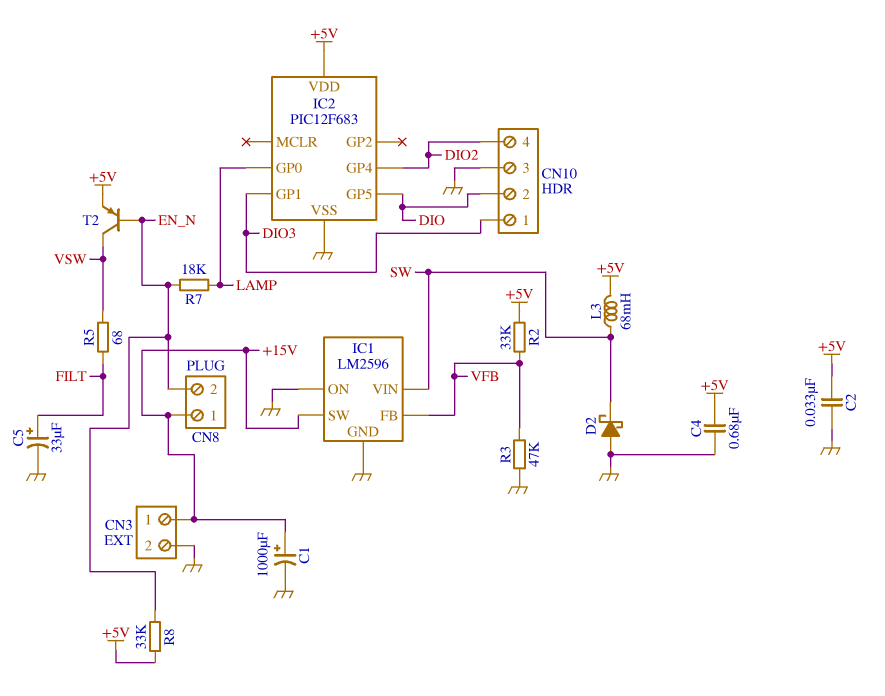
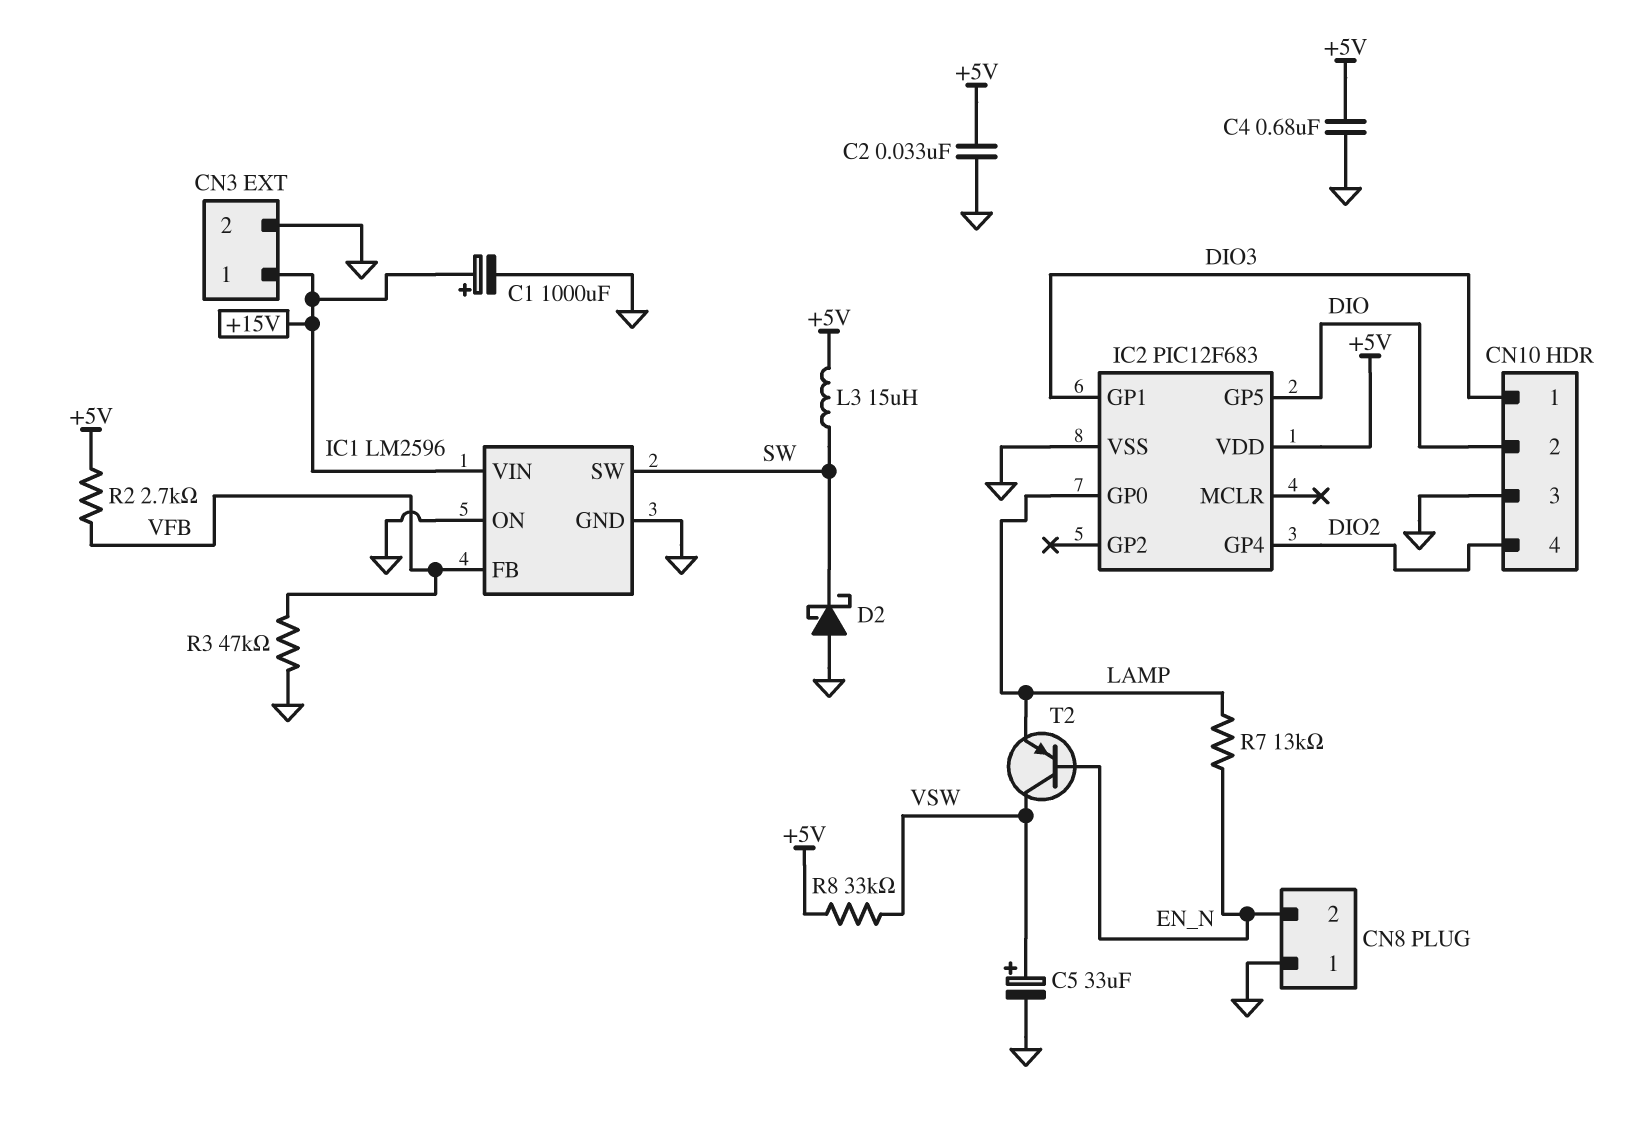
C5: 33uF (plus FILT, minus GND) -> 33uF (plus VSW, minus GND)
CN8 pin 1: +15V -> GND
IC1 pin SW: +15V -> SW
IC1 pin VIN: SW -> +15V
L3: 68mH (+5V, SW) -> 15uH (+5V, SW)
R2: 33k (+5V, VFB) -> 2.7k (+5V, VFB)
R5: 68 (FILT, VSW) -> none
R7: 18k (EN_N, LAMP) -> 13k (EN_N, LAMP)
R8: 33k (+5V, EN_N) -> 33k (+5V, VSW)
T2: PNP (B EN_N, C VSW, E +5V) -> PNP (B EN_N, C VSW, E LAMP)

